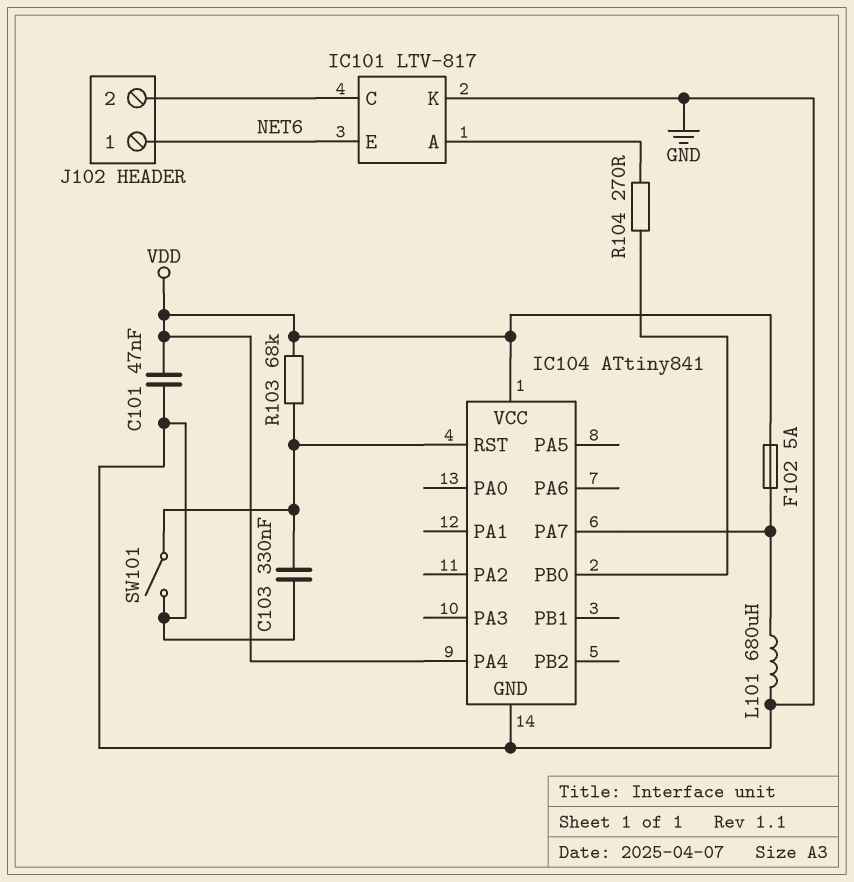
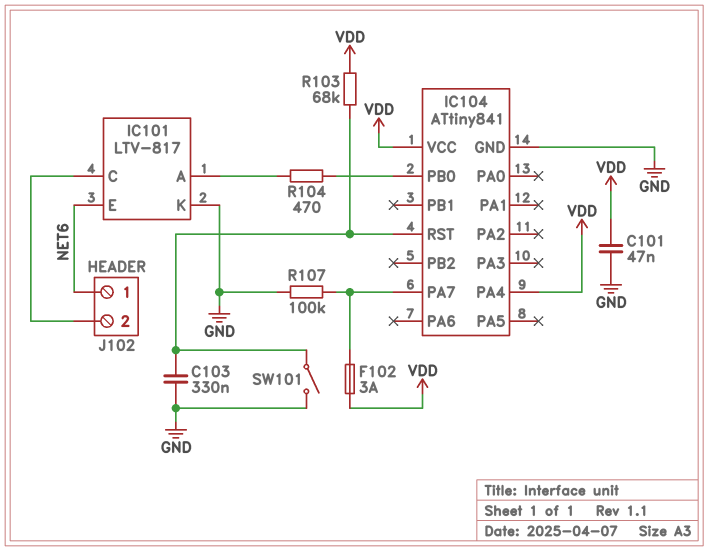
F102: 5A (IC104/PA7, VDD) -> 3A (IC104/PA7, VDD)
L101: 680uH (GND, IC104/PA7) -> none
R104: 270 (IC101/A, IC104/PB0) -> 470 (IC101/A, IC104/PB0)
R107: none -> 100k (GND, IC104/PA7)

